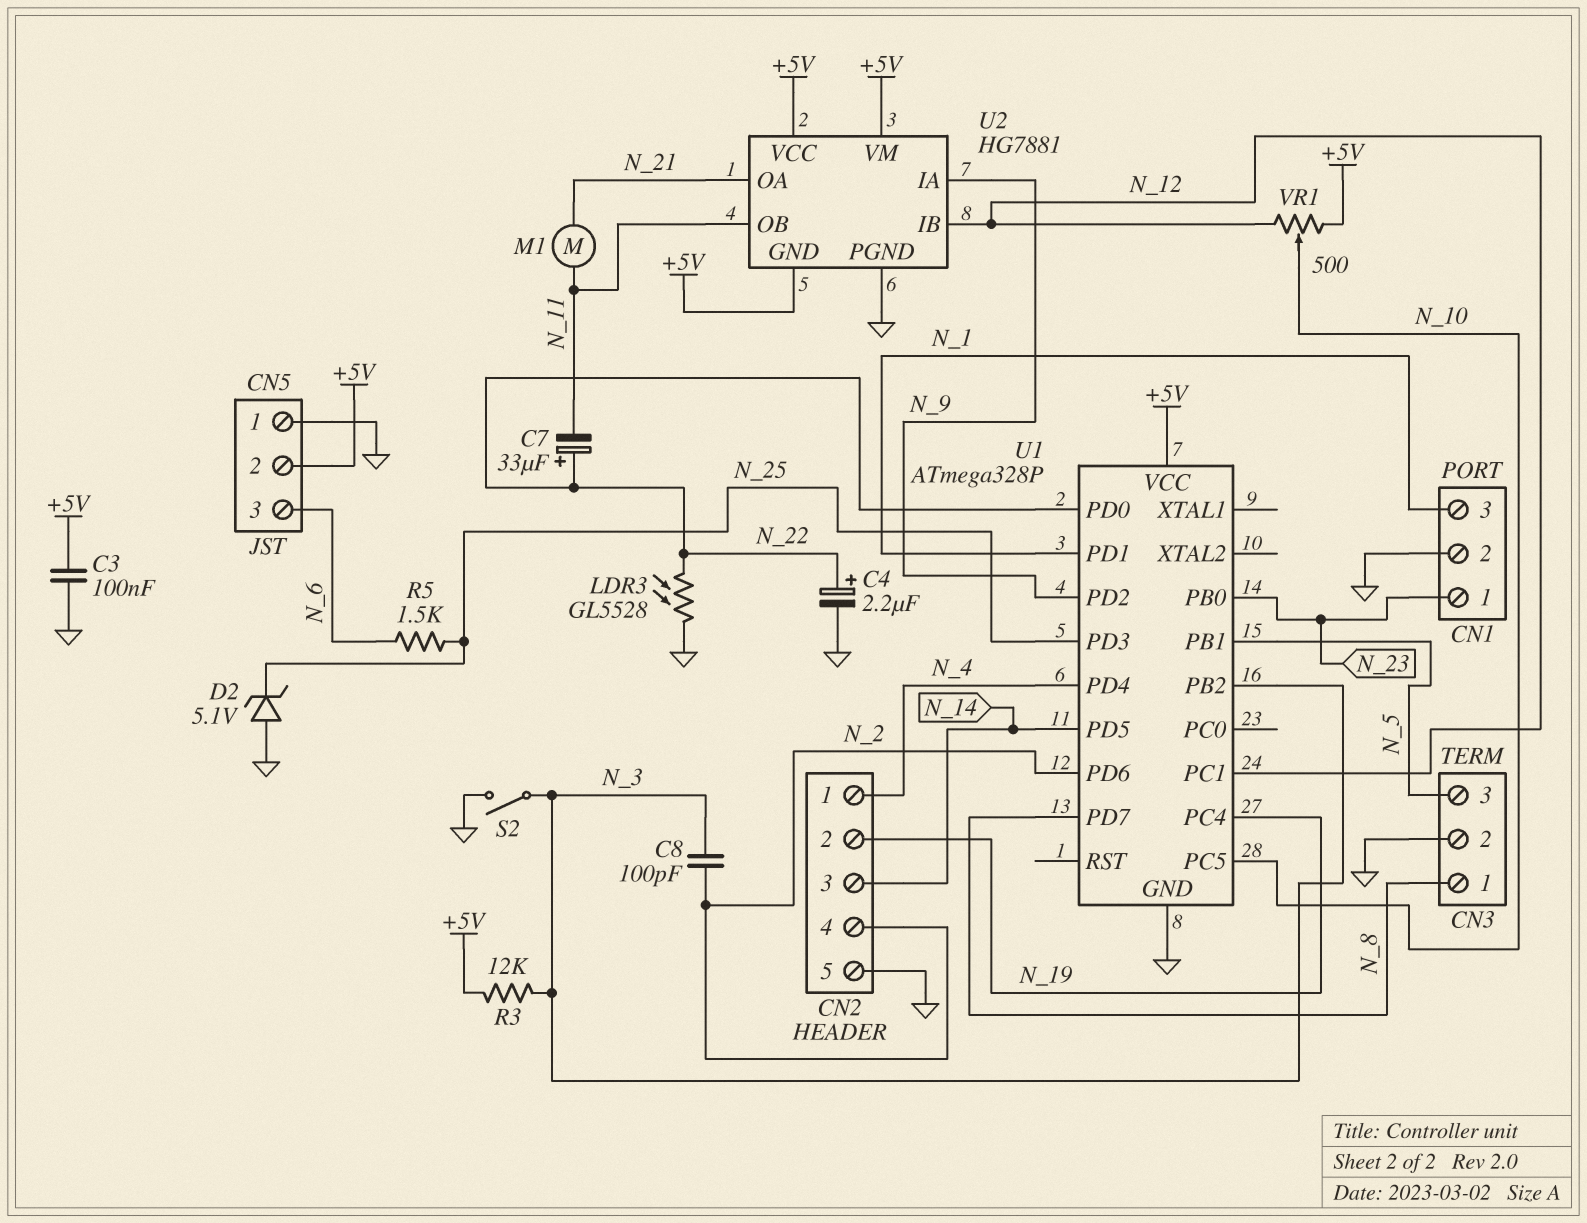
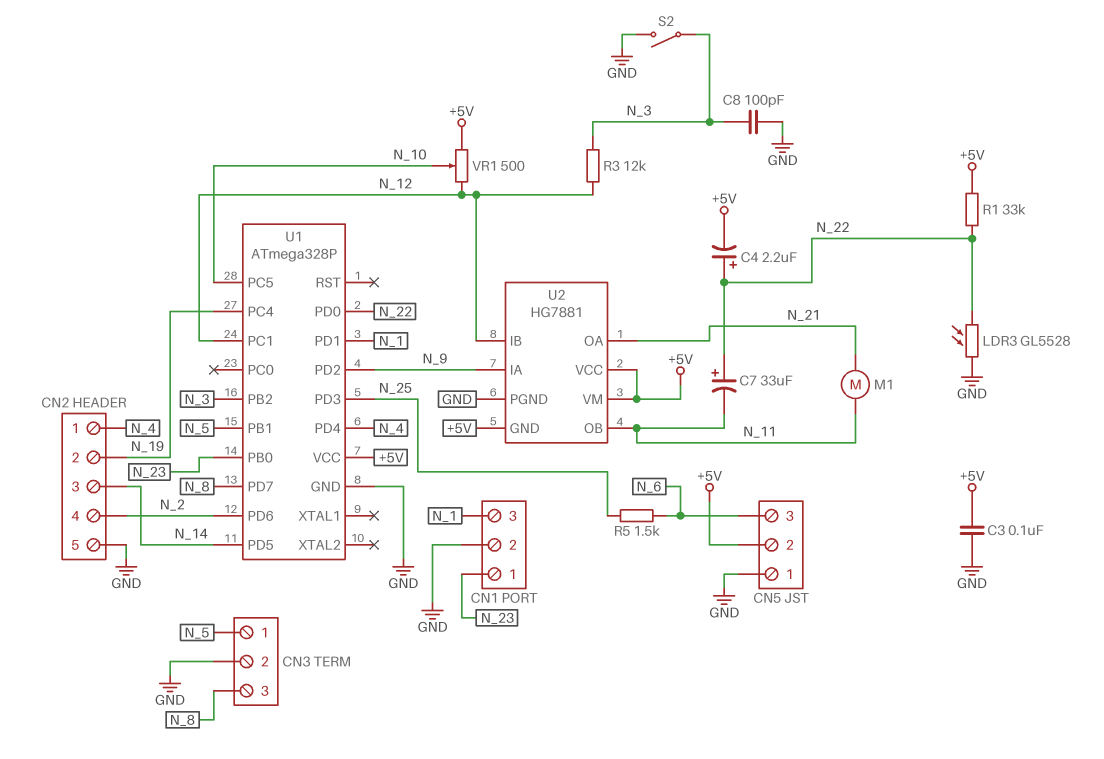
C4: 2.2uF (plus N_22, minus GND) -> 2.2uF (plus N_22, minus +5V)
C8: 100pF (N_2, N_3) -> 100pF (GND, N_3)
CN3 pin 1: N_8 -> N_5
CN3 pin 3: N_5 -> N_8
D2: zener 5.1V (A GND, K N_25) -> none
R1: none -> 33k (+5V, N_22)
R3: 12k (+5V, N_3) -> 12k (N_3, N_12)

